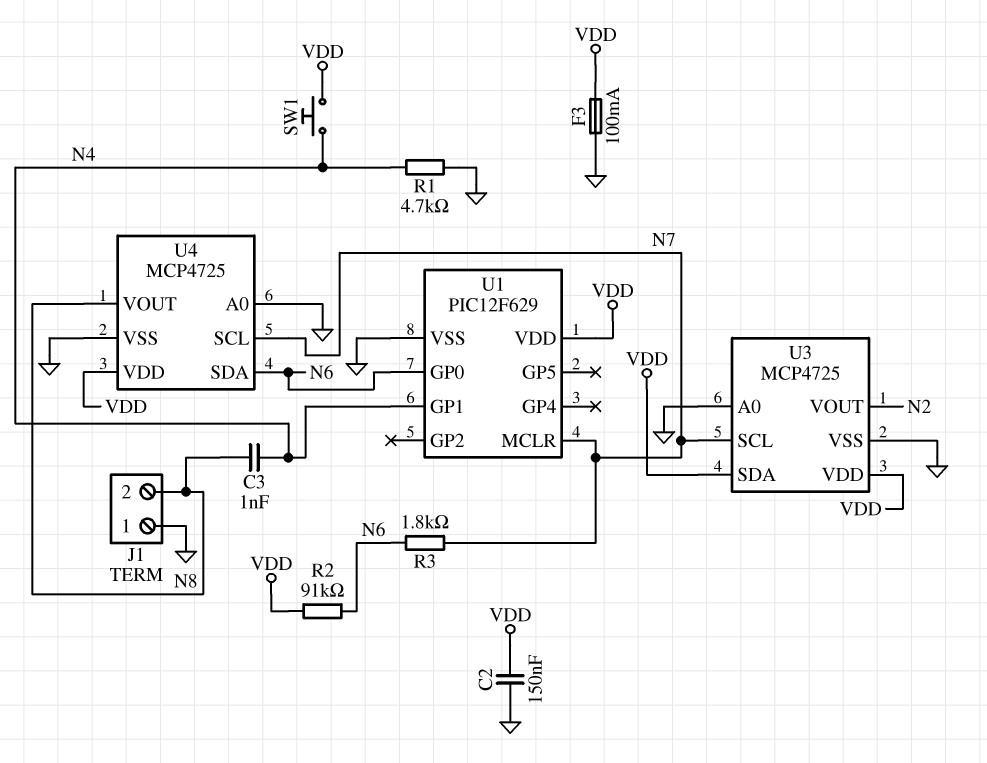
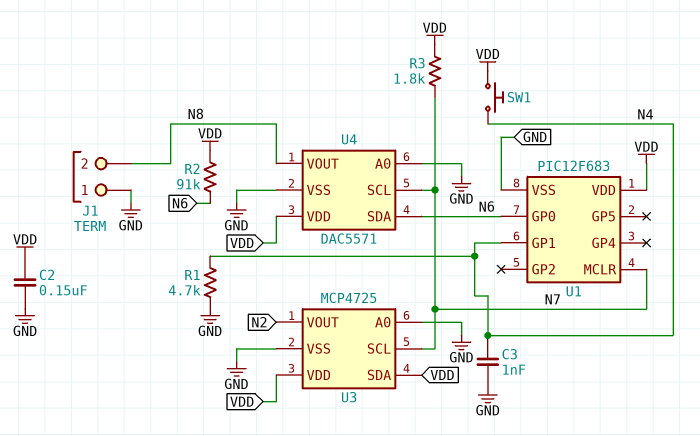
C3: 1nF (N4, N8) -> 1nF (GND, N4)
F3: 100mA (GND, VDD) -> none
R3: 1.8k (N6, N7) -> 1.8k (N7, VDD)
U1: PIC12F629 -> PIC12F683
U4: MCP4725 -> DAC5571

